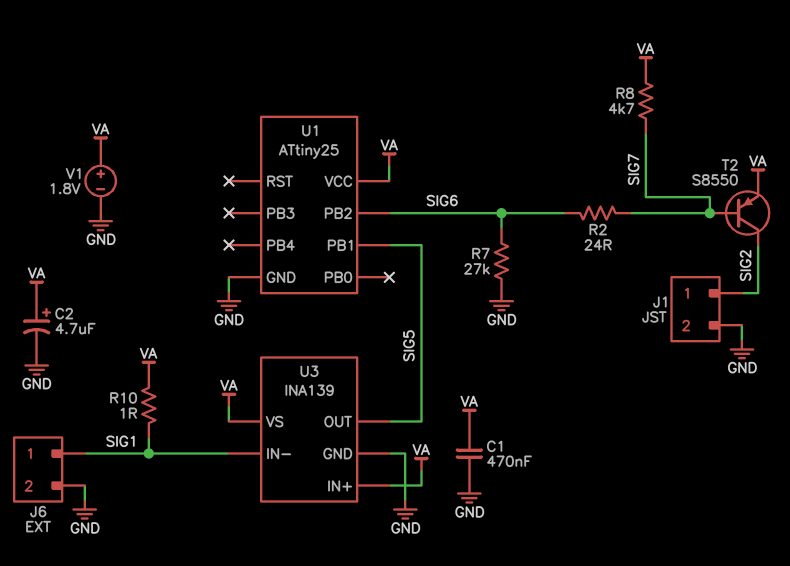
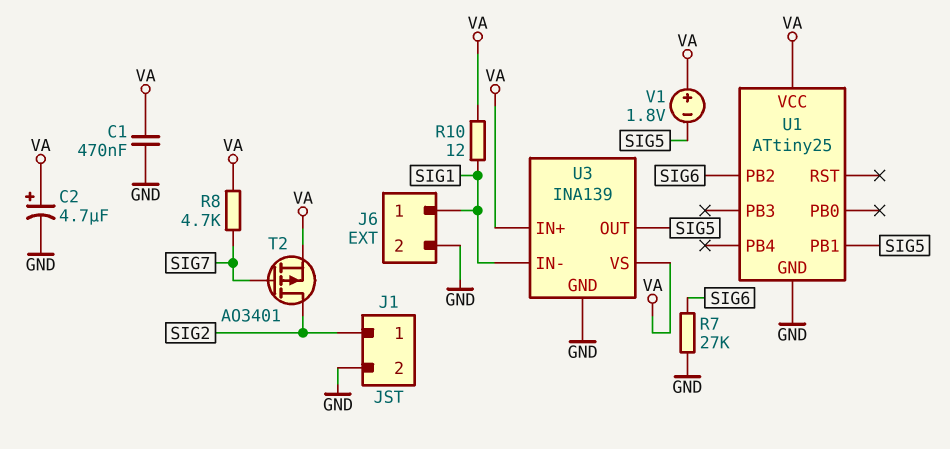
R2: 24 (SIG6, SIG7) -> none
R10: 1 (SIG1, VA) -> 12 (SIG1, VA)
T2: PNP S8550 (B SIG7, C SIG2, E VA) -> PMOS AO3401 (G SIG7, D SIG2, S VA)
V1: 1.8V (plus VA, minus GND) -> 1.8V (plus VA, minus SIG5)

